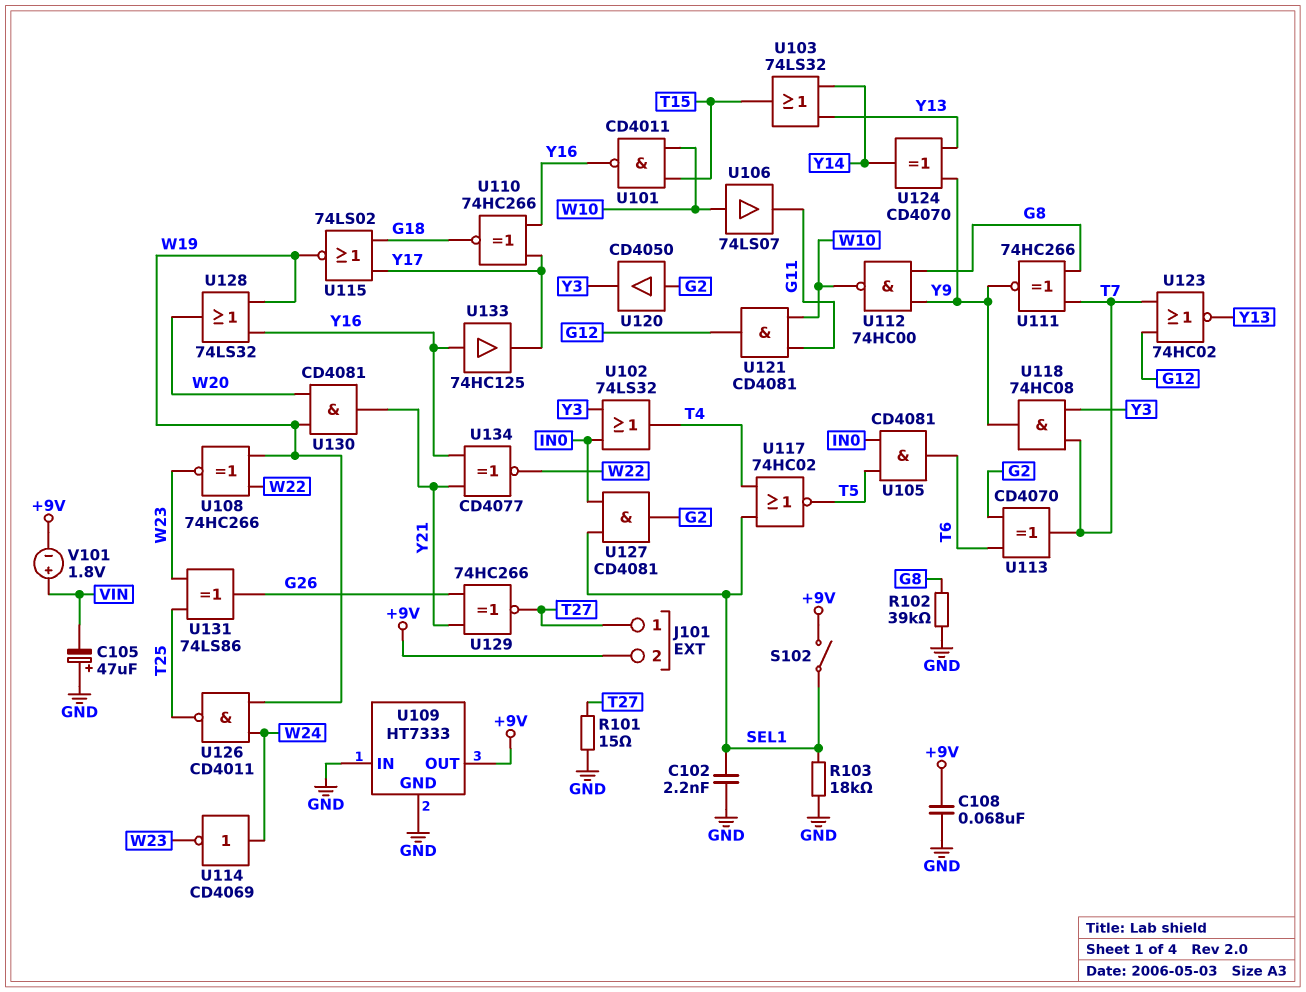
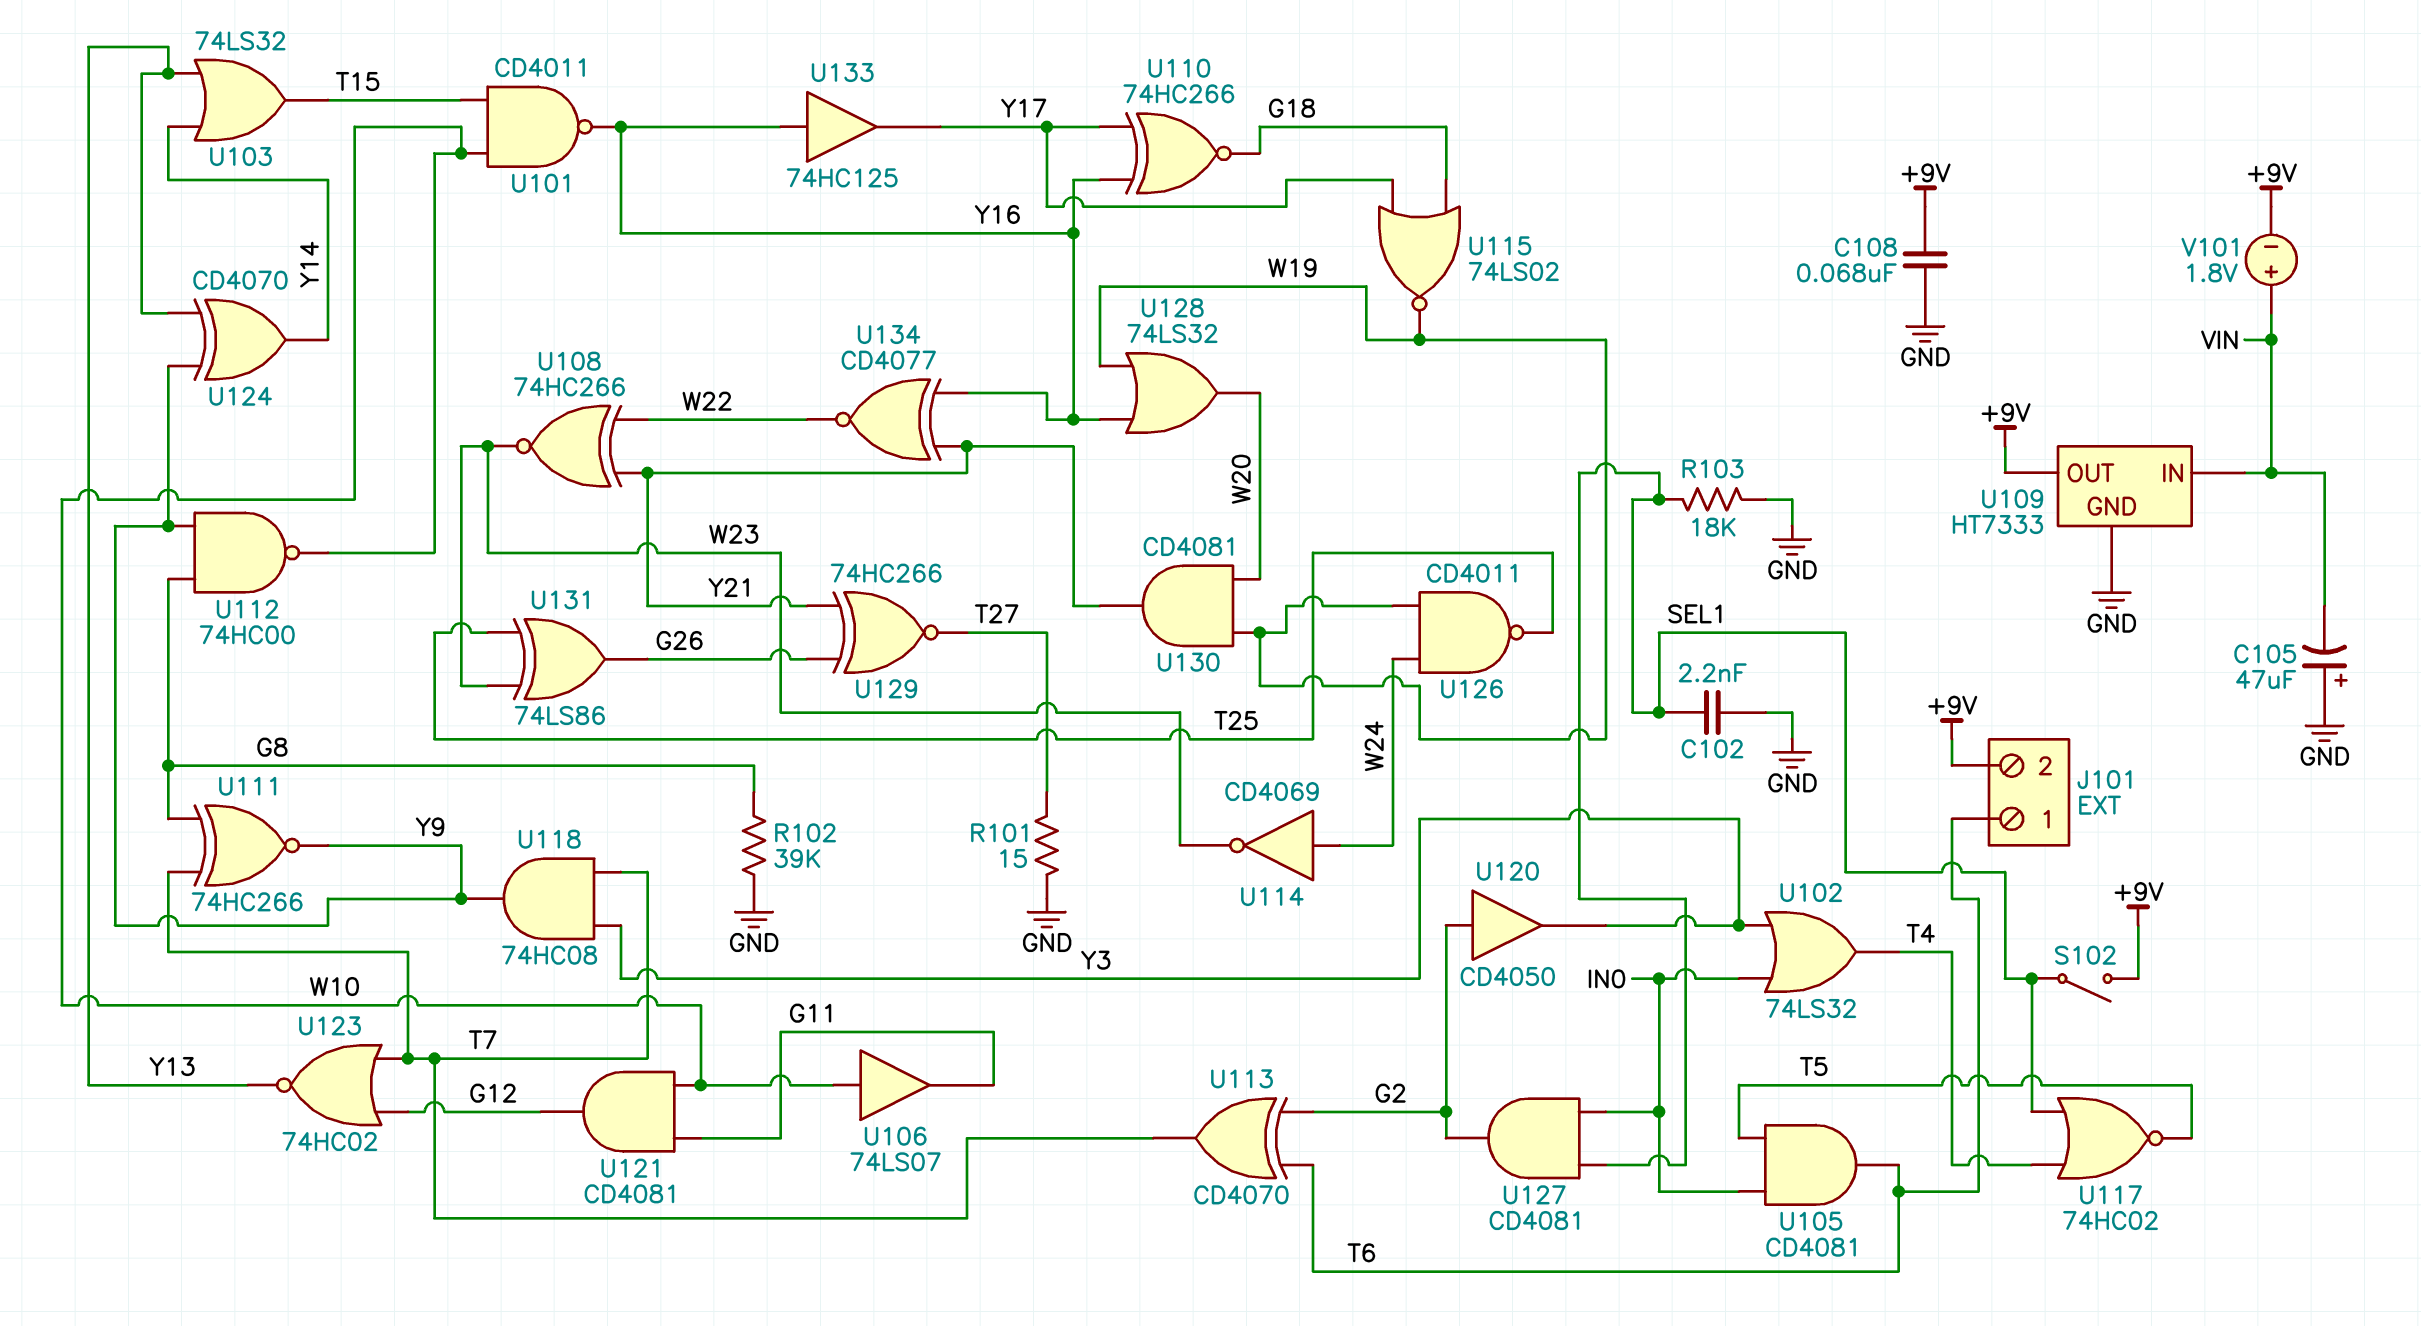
J101 pin 1: T27 -> T6
U108: XNOR 74HC266 (in W19, in W22, out W23) -> XNOR 74HC266 (in W22, in Y21, out W23)
U109 pin IN: GND -> VIN

